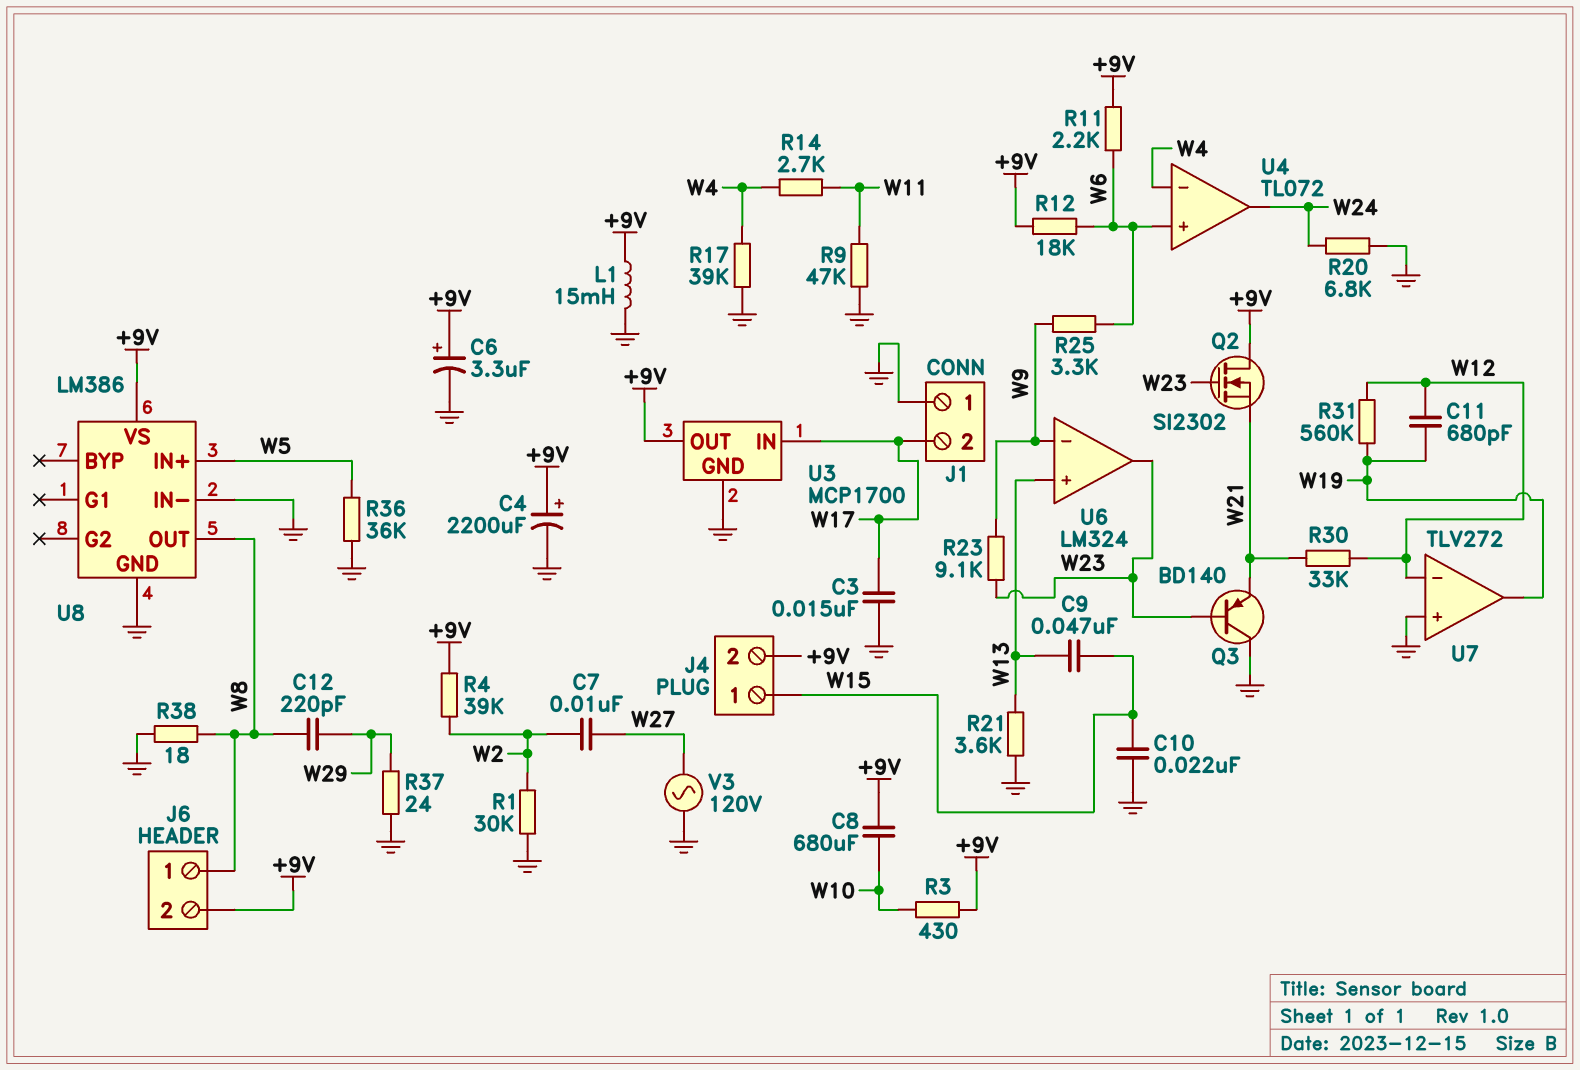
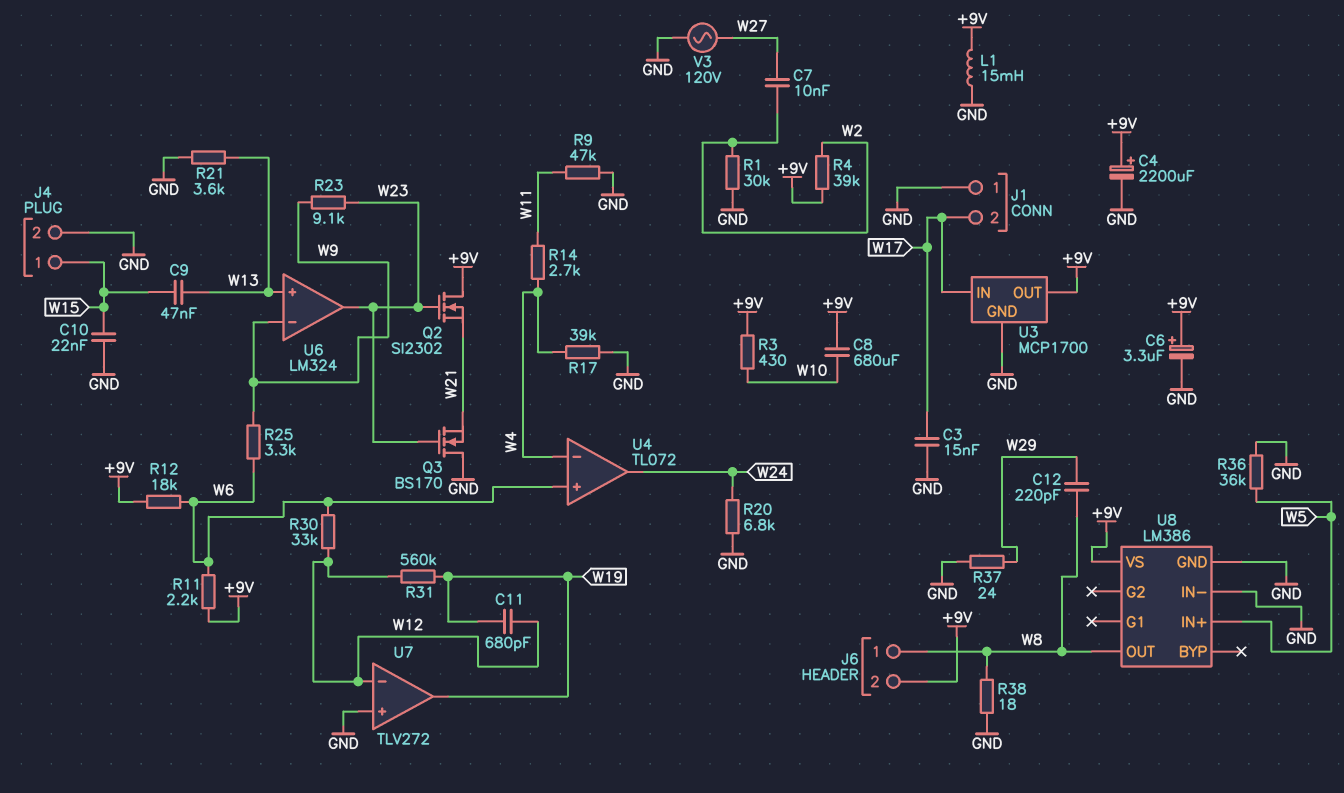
J4 pin 2: +9V -> GND
Q3: PNP BD140 (B W23, C GND, E W21) -> NMOS BS170 (G W23, D GND, S W21)
R30: 33k (W12, W21) -> 33k (W6, W12)

